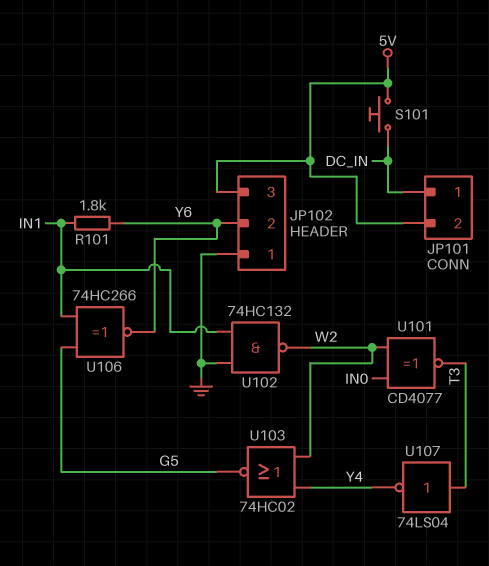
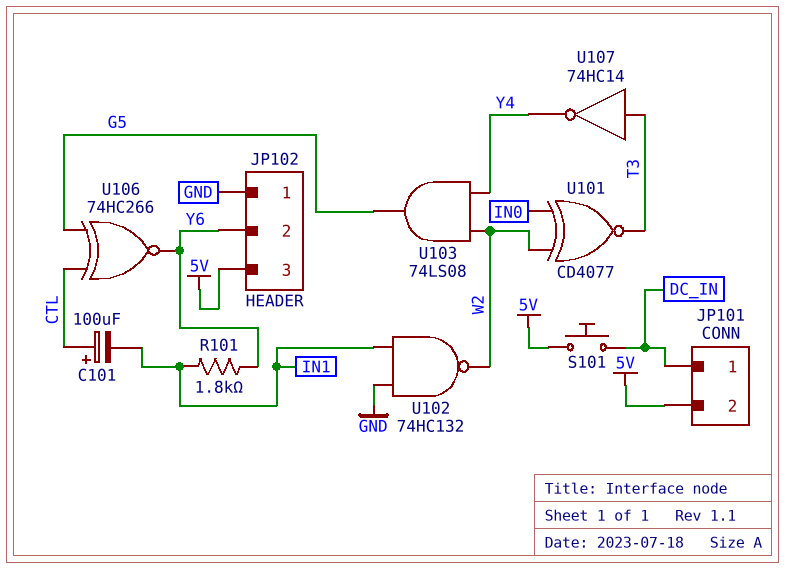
C101: none -> 100uF (plus CTL, minus IN1)
U103: NOR 74HC02 (in W2, in Y4, out G5) -> AND 74LS08 (in W2, in Y4, out G5)
U106: XNOR 74HC266 (in G5, in IN1, out Y6) -> XNOR 74HC266 (in CTL, in G5, out Y6)
U107: NOT 74LS04 (in T3, out Y4) -> NOT 74HC14 (in T3, out Y4)

